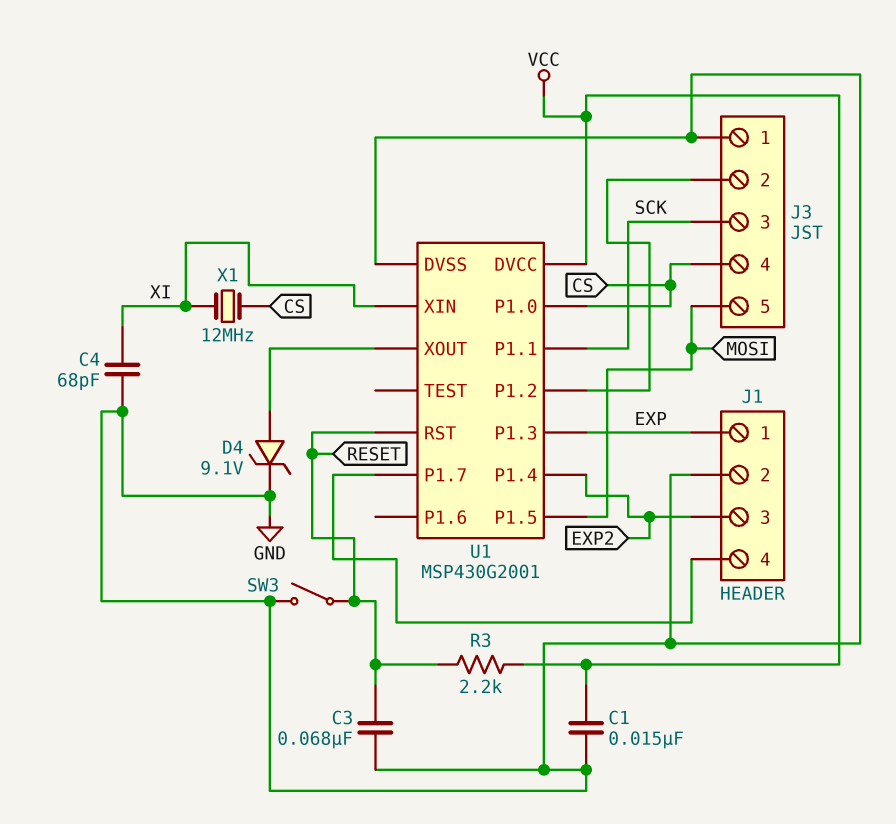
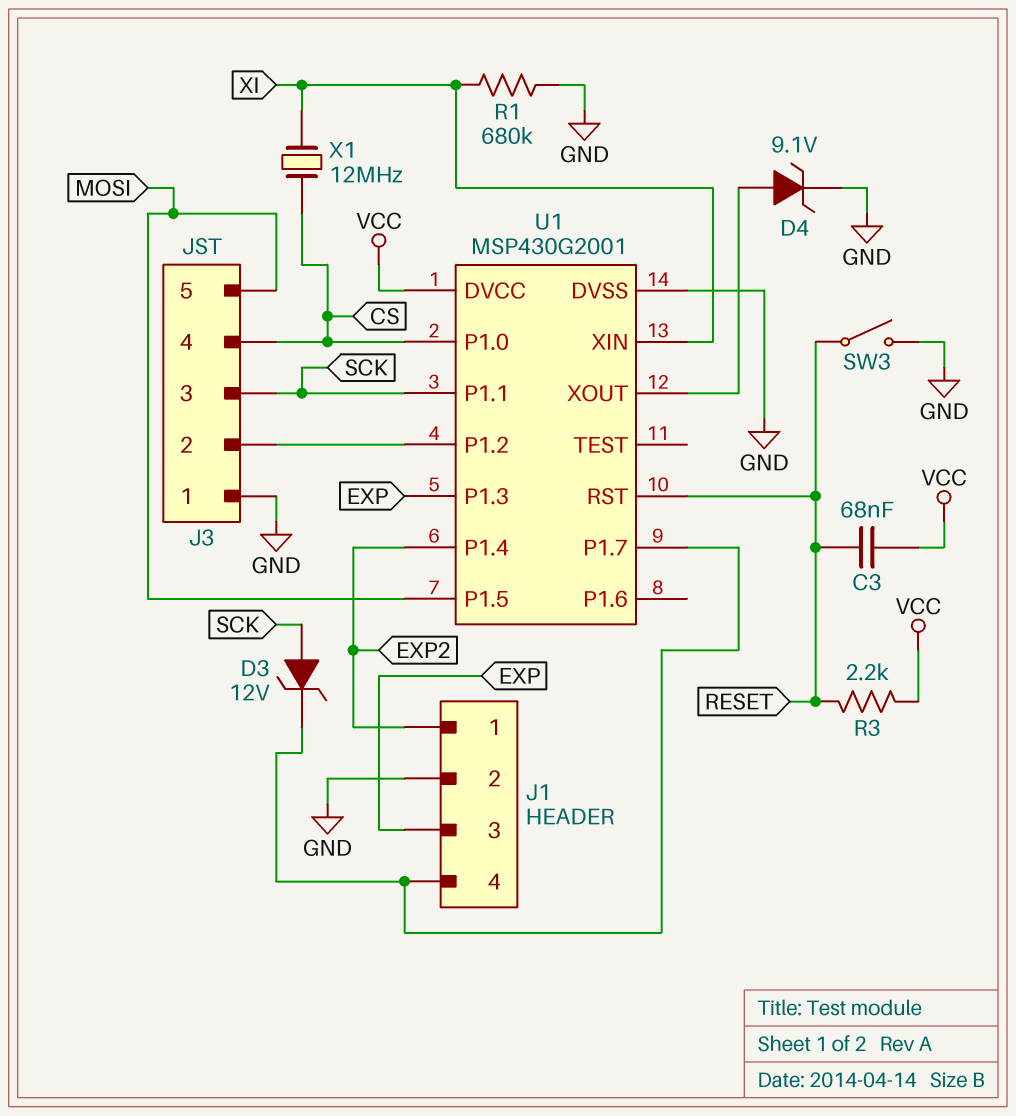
C1: 15nF (GND, VCC) -> none
C3: 68nF (GND, RESET) -> 68nF (RESET, VCC)
C4: 68pF (GND, XI) -> none
D3: none -> zener 12V (A SCK, K J1/4)
J1 pin 1: EXP -> EXP2
J1 pin 3: EXP2 -> EXP
R1: none -> 680k (GND, XI)

